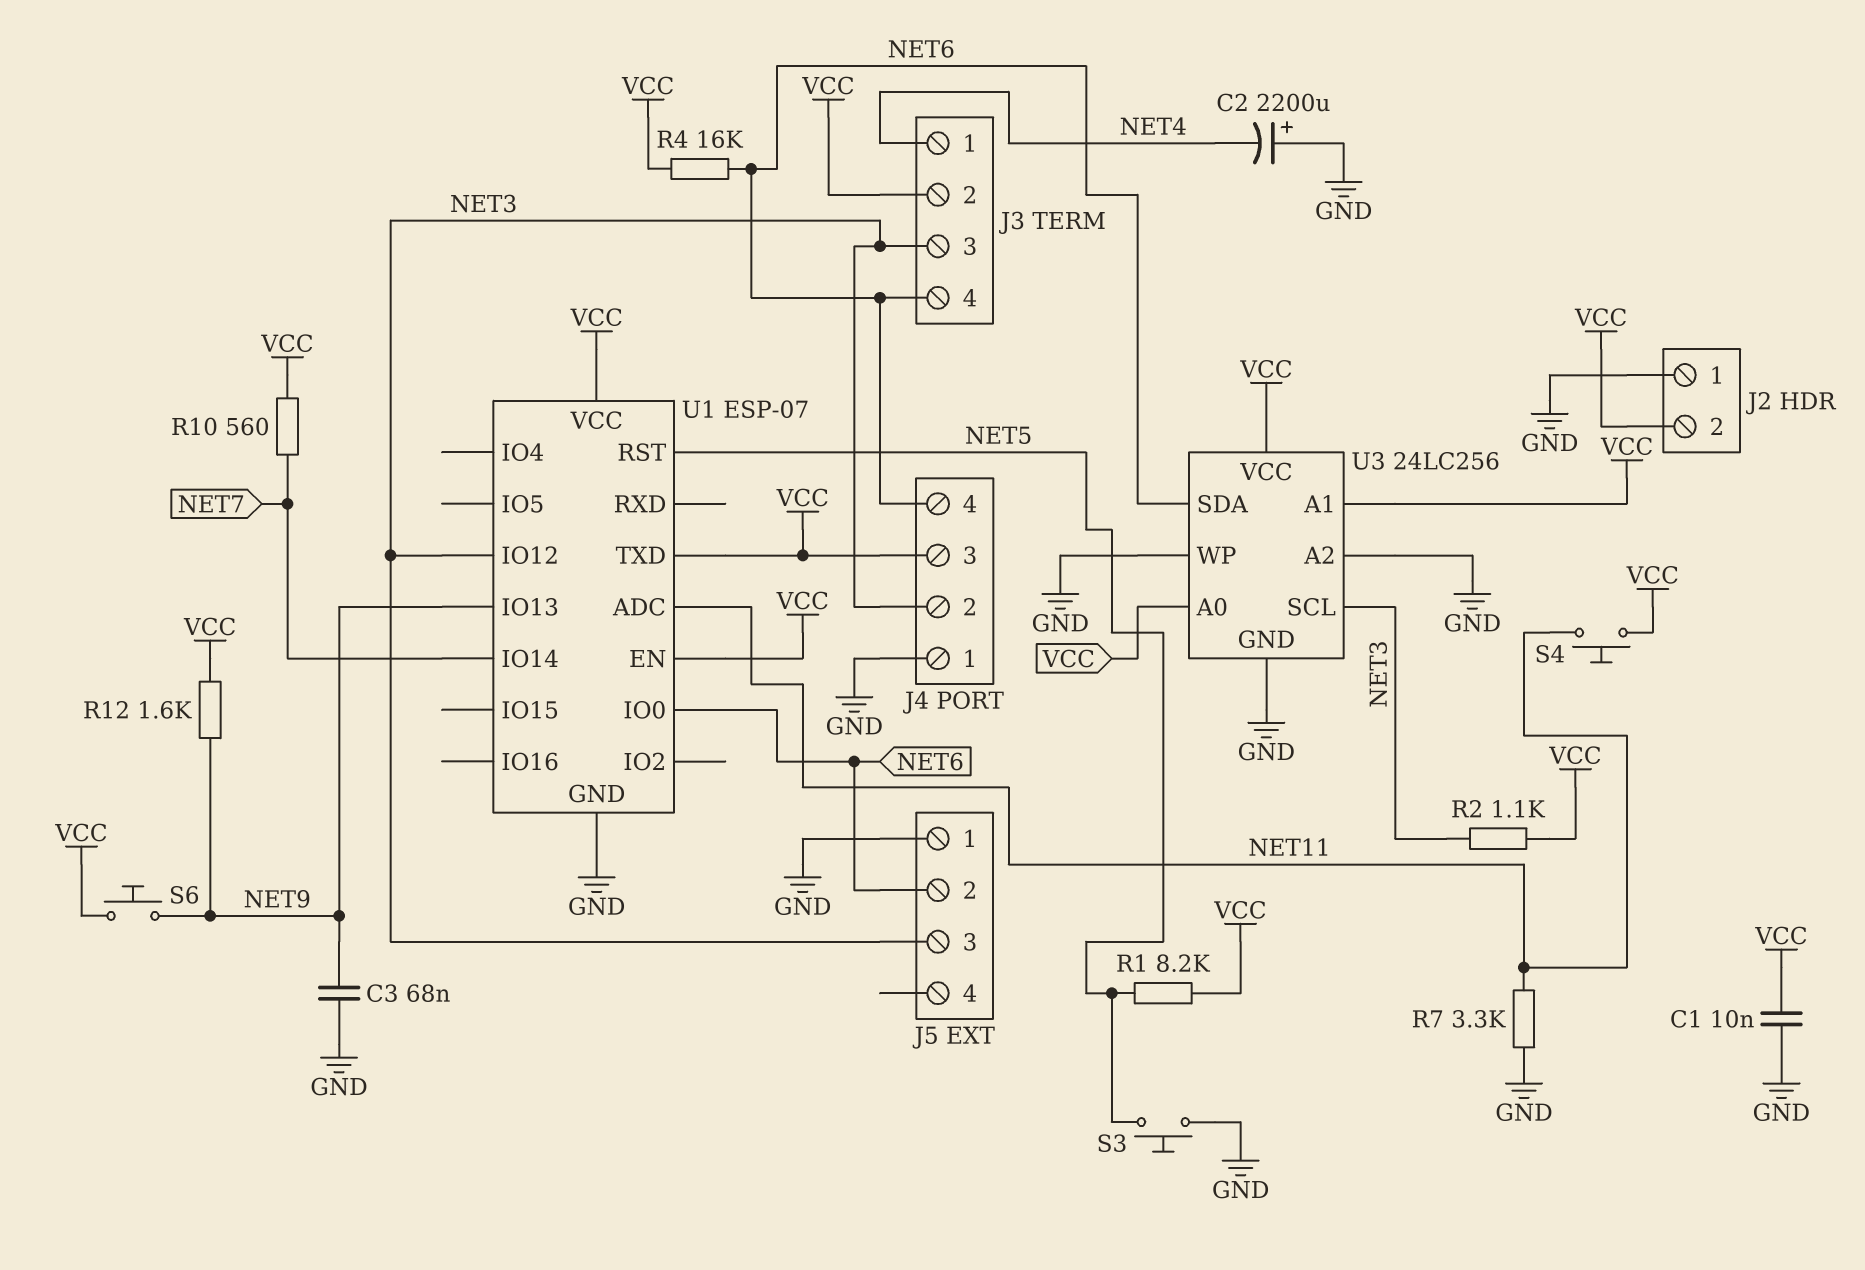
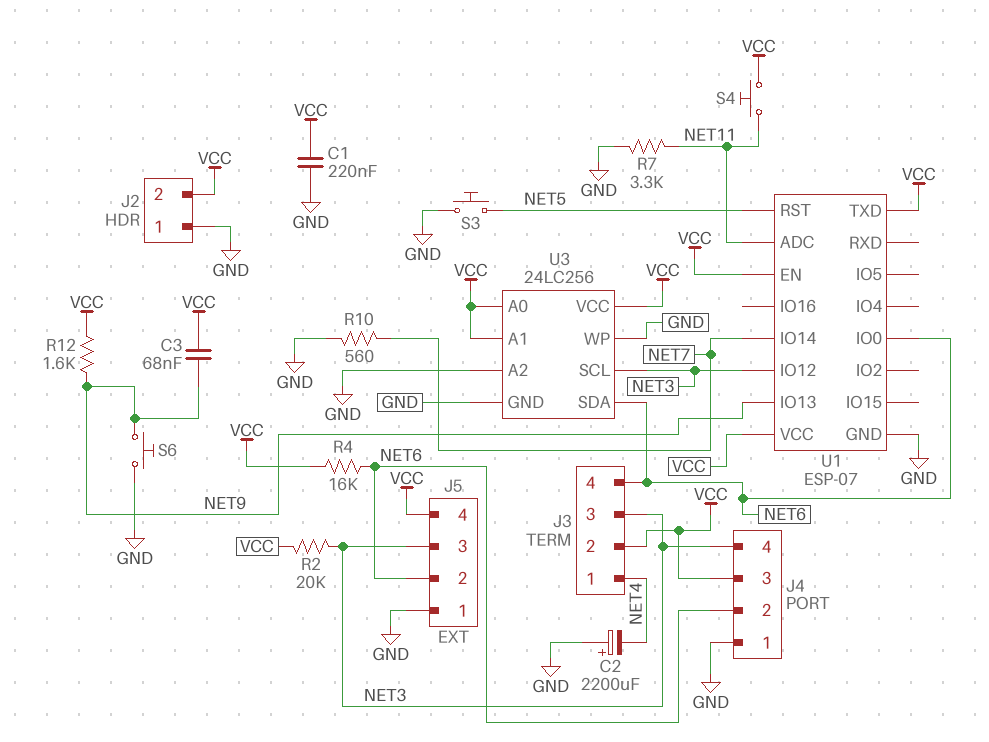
C1: 10nF (GND, VCC) -> 220nF (GND, VCC)
C3: 68nF (GND, NET9) -> 68nF (NET9, VCC)
J4 pin 2: NET3 -> NET6
J4 pin 4: NET6 -> NET3
J5 pin 4: none -> VCC
R1: 8.2k (NET5, VCC) -> none
R2: 1.1k (NET3, VCC) -> 20k (NET3, VCC)
R10: 560 (NET7, VCC) -> 560 (GND, NET7)
S6: button (NET9, VCC) -> button (GND, NET9)

